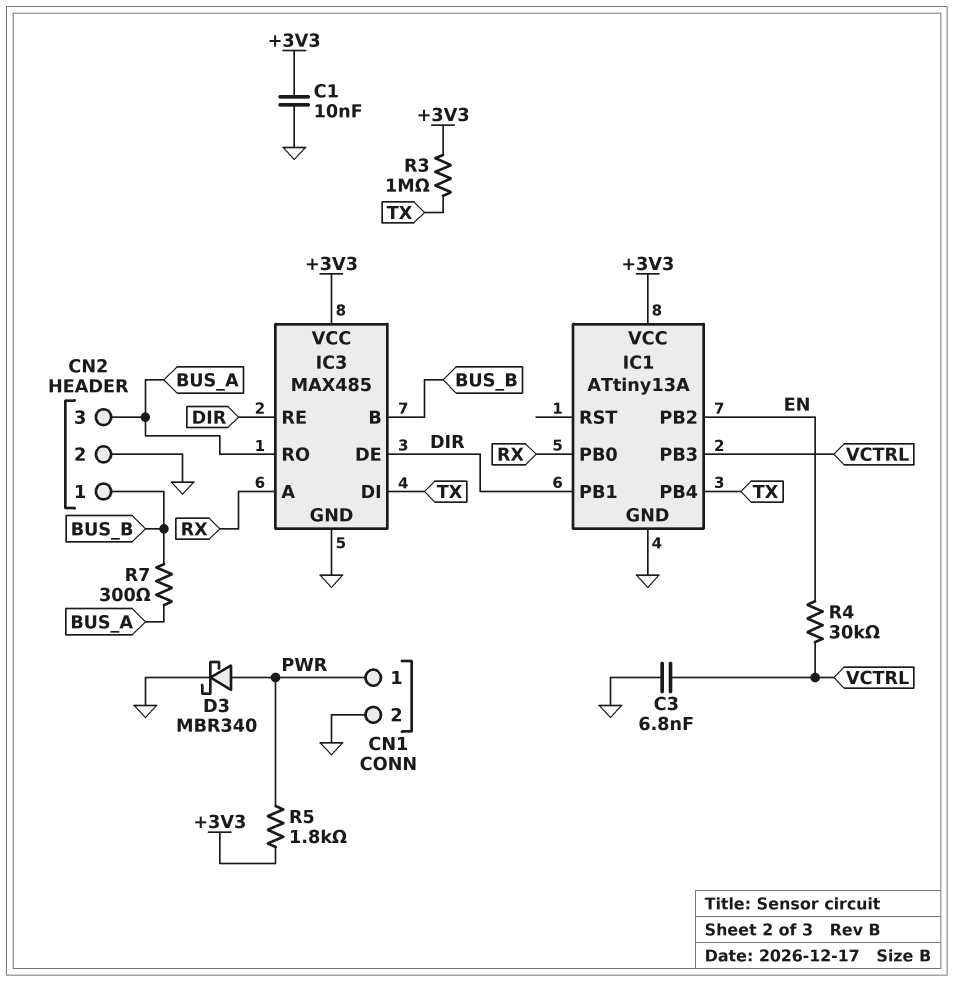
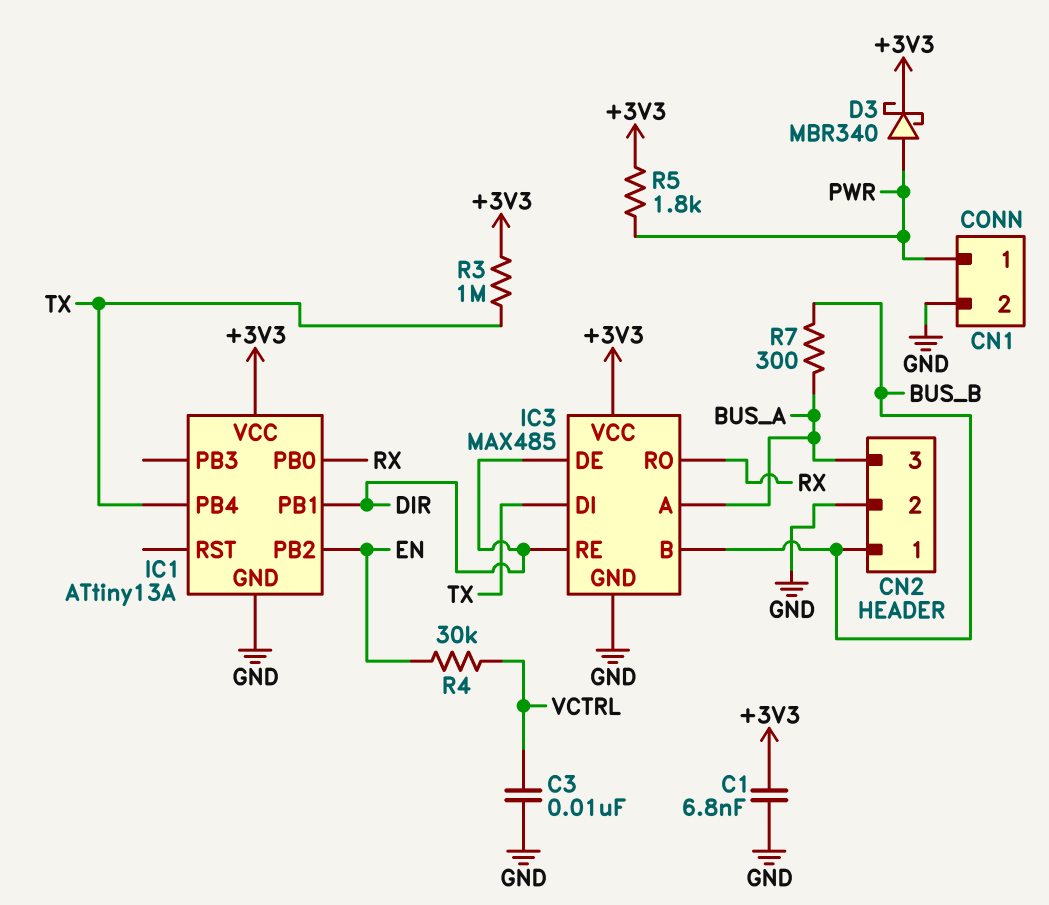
C1: 10nF (+3V3, GND) -> 6.8nF (+3V3, GND)
C3: 6.8nF (GND, VCTRL) -> 10nF (GND, VCTRL)
D3: schottky MBR340 (A PWR, K GND) -> schottky MBR340 (A PWR, K +3V3)
IC1 pin PB3: VCTRL -> none
IC3 pin A: RX -> BUS_A
IC3 pin RO: BUS_A -> RX

